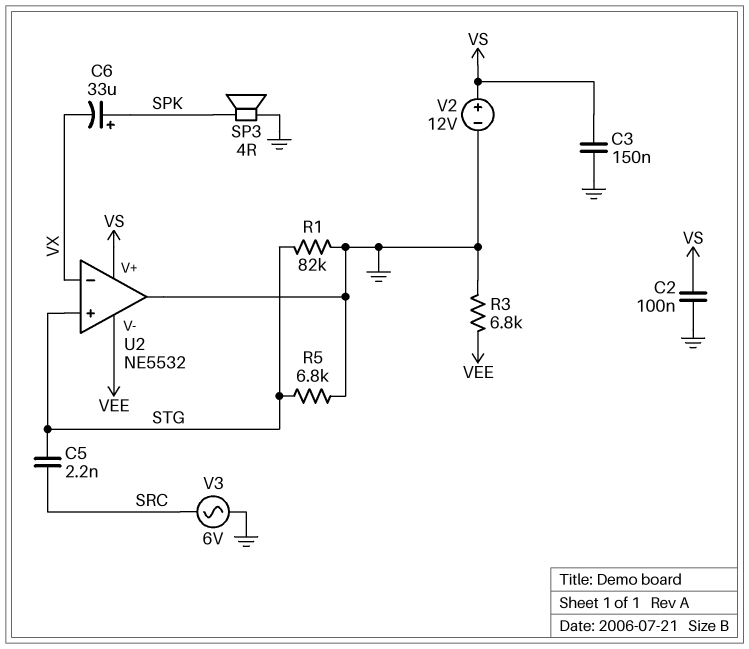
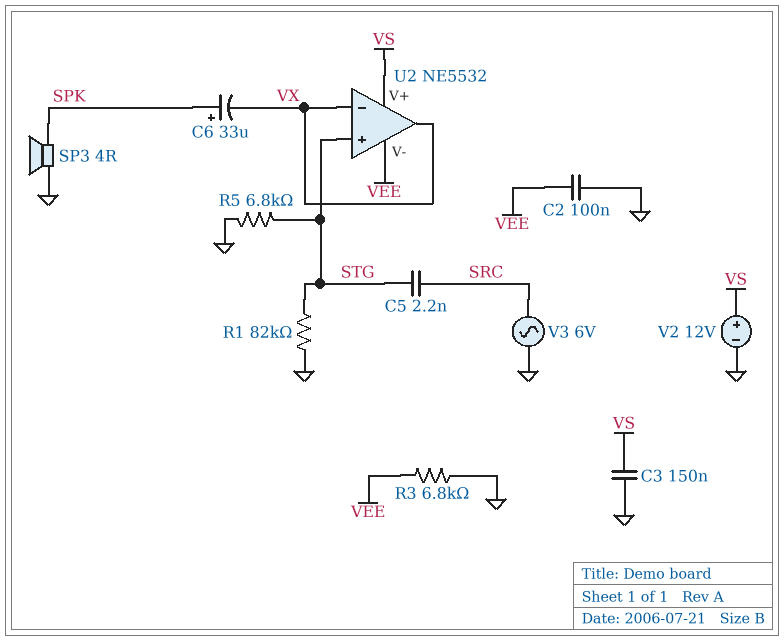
C2: 100nF (GND, VS) -> 100nF (GND, VEE)
U2 pin out: GND -> VX

